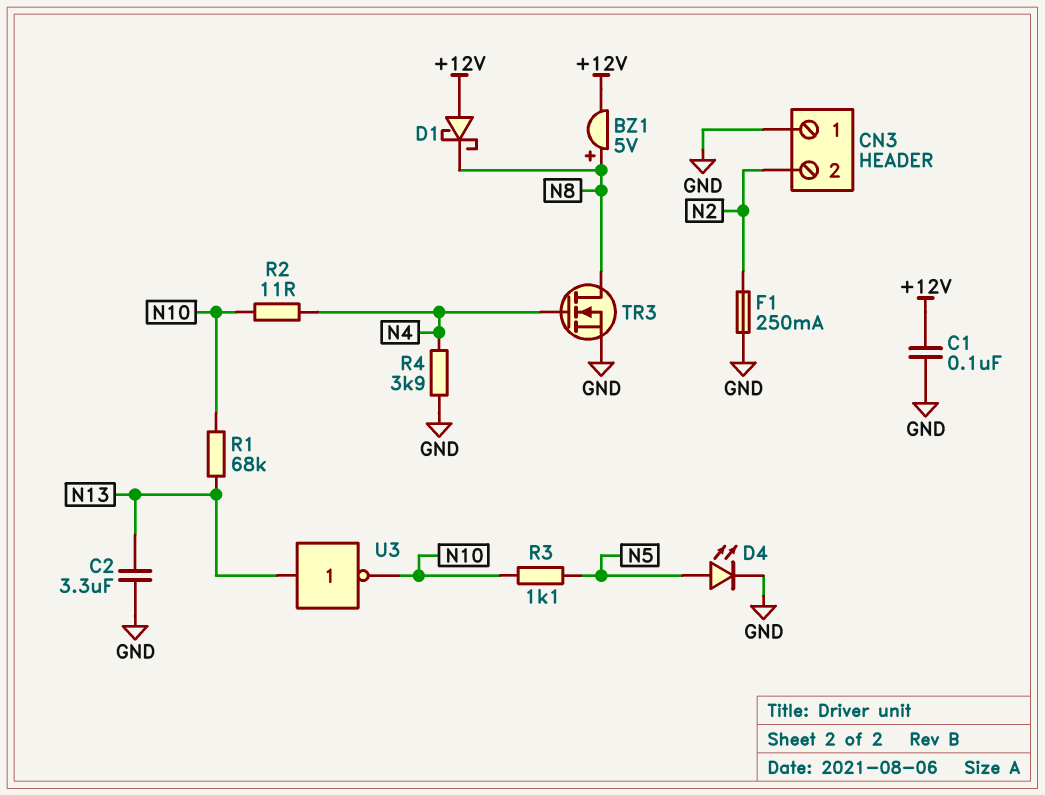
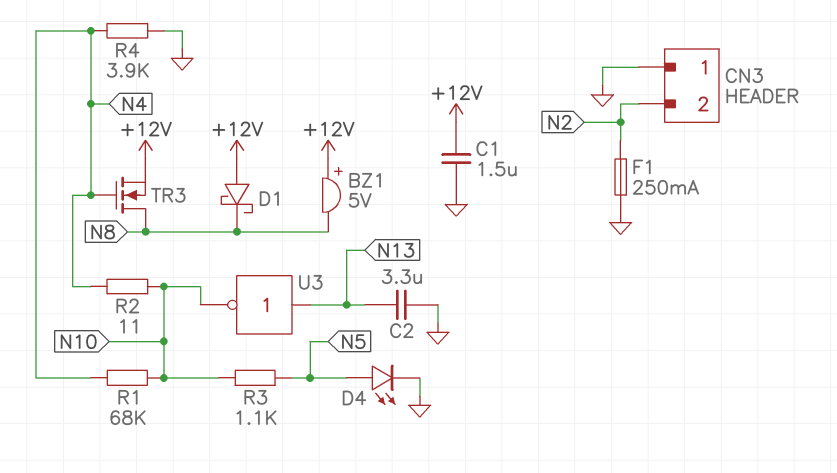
BZ1: buzzer 5V (plus N8, minus +12V) -> buzzer 5V (plus +12V, minus N8)
C1: 100nF (+12V, GND) -> 1.5uF (+12V, GND)
R1: 68k (N10, N13) -> 68k (N4, N10)
TR3: NMOS (G N4, D N8, S GND) -> NMOS (G N4, D N8, S +12V)

